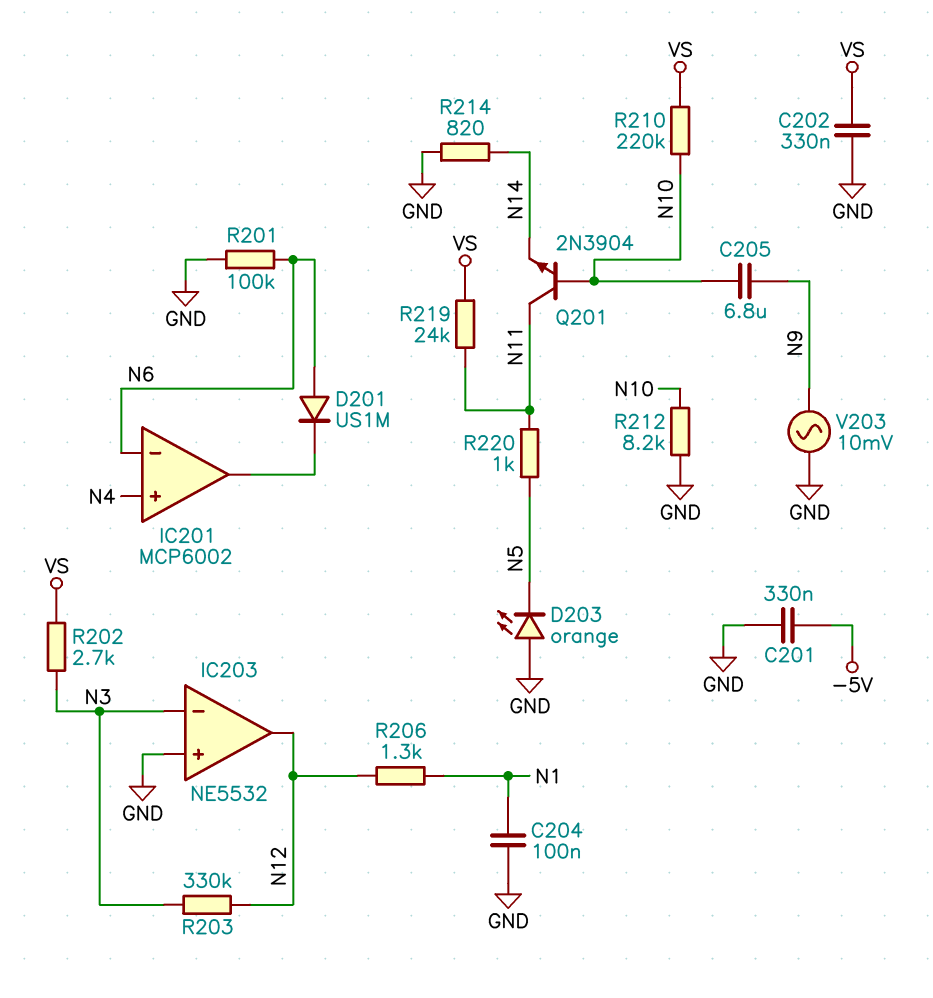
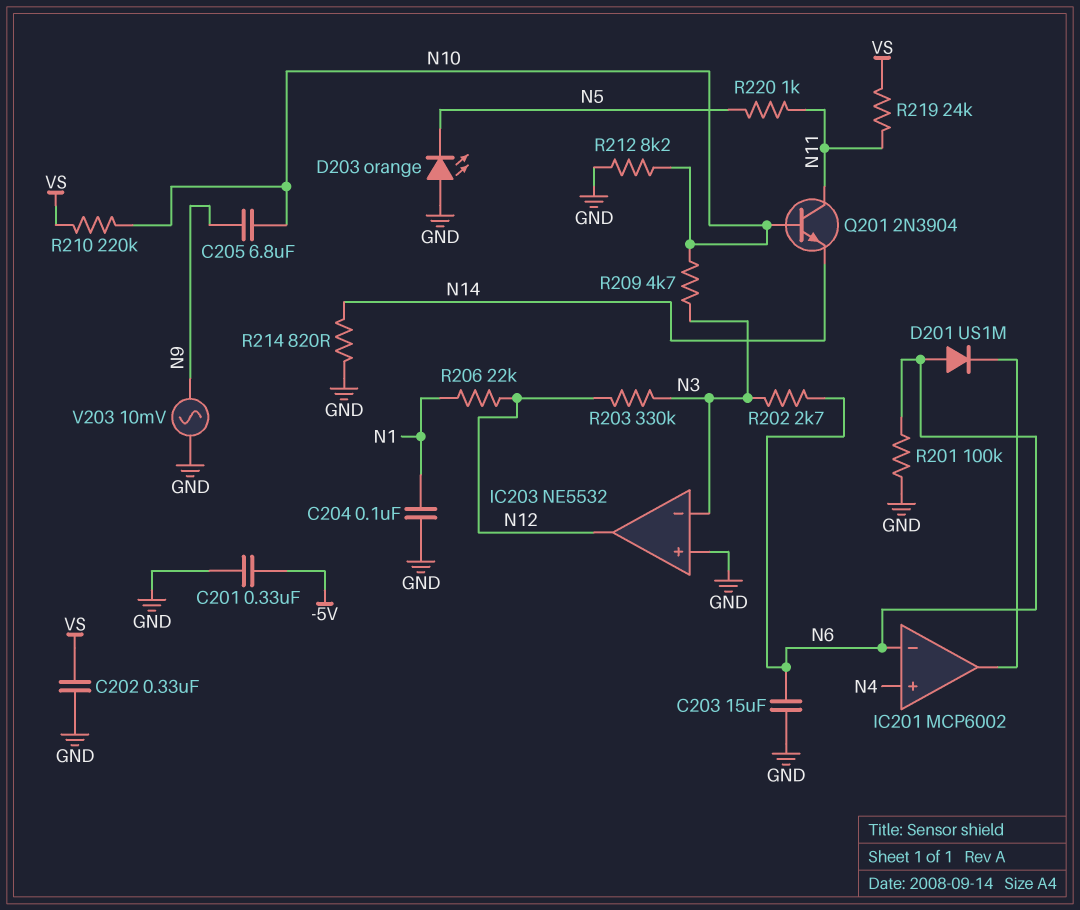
C203: none -> 15uF (GND, N6)
R202: 2.7k (N3, VS) -> 2.7k (N3, N6)
R206: 1.3k (N1, N12) -> 22k (N1, N12)
R209: none -> 4.7k (N3, N10)

